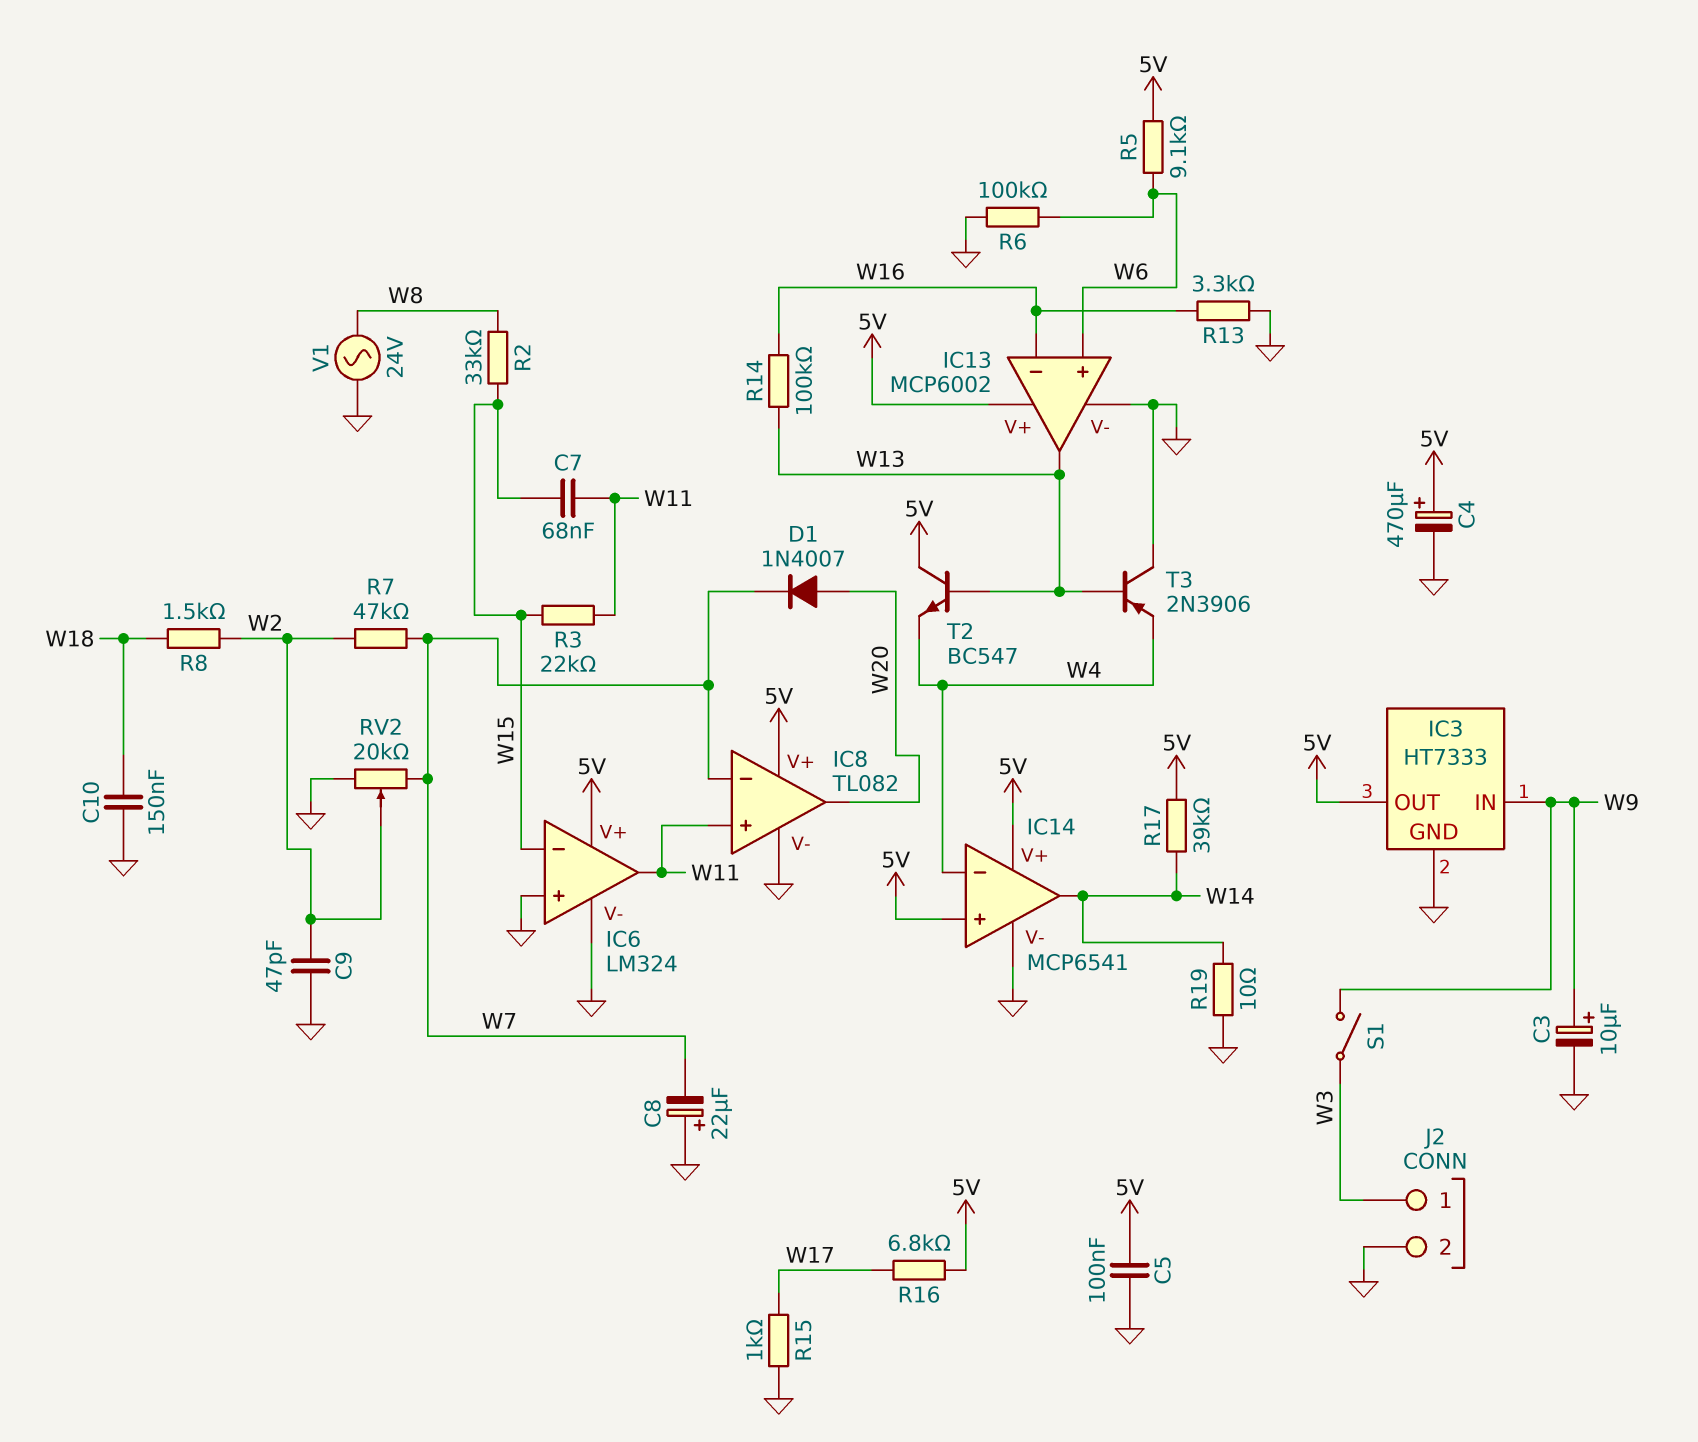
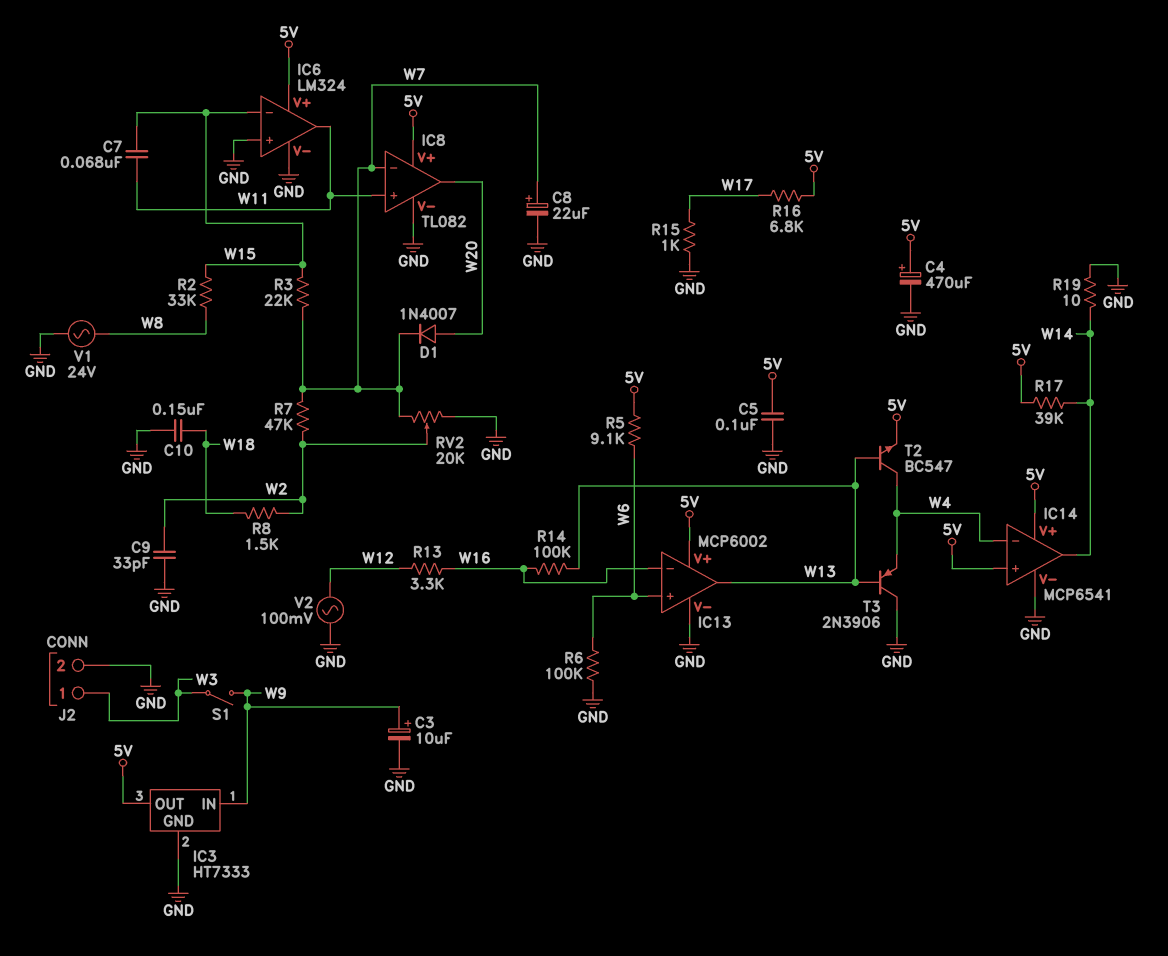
C8: 22uF (plus GND, minus W7) -> 22uF (plus W7, minus GND)
C9: 47pF (GND, W2) -> 33pF (GND, W2)
R3: 22k (W11, W15) -> 22k (W7, W15)
R13: 3.3k (GND, W16) -> 3.3k (W12, W16)
T2: NPN BC547 (B W13, C 5V, E W4) -> NPN BC547 (B W13, C W4, E 5V)
V2: none -> AC 100mV (GND, W12)

